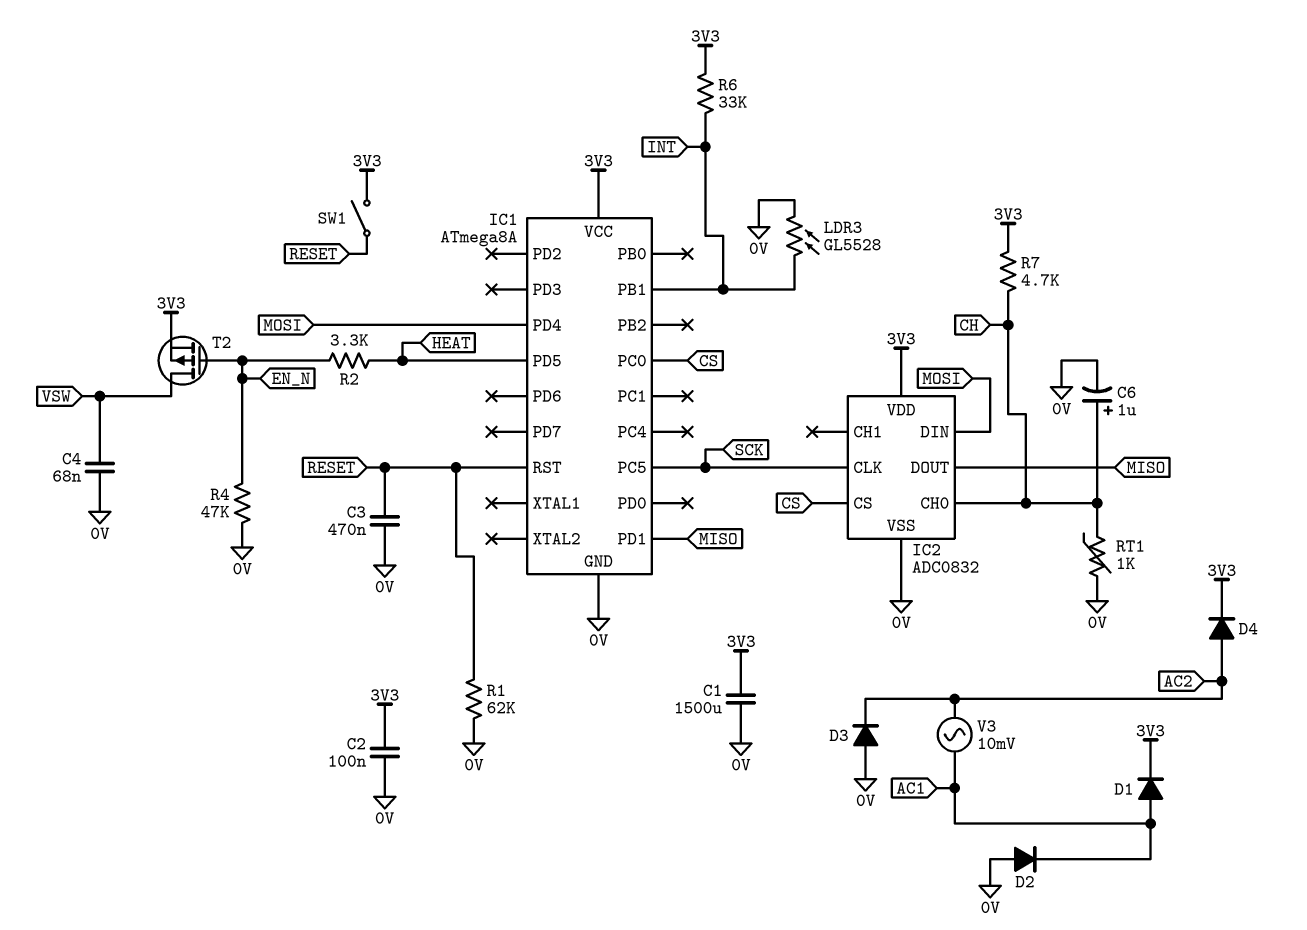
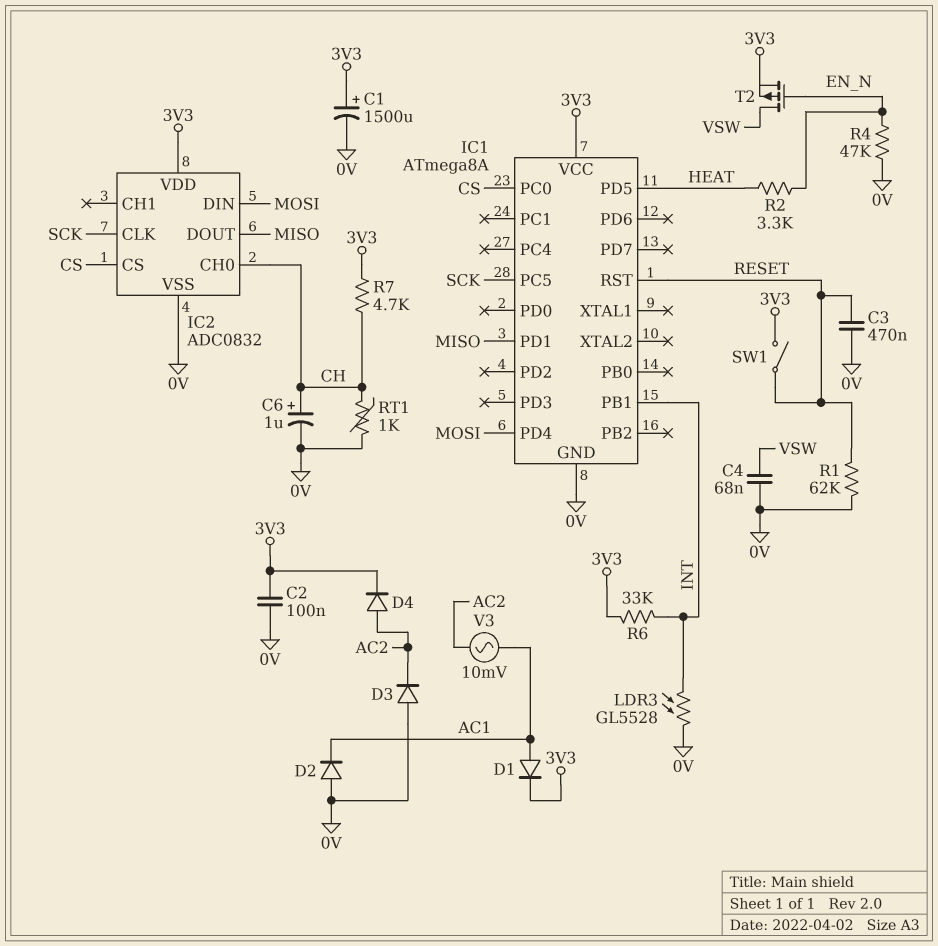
C1: 1500uF (0V, 3V3) -> 1500uF (plus 3V3, minus 0V)

